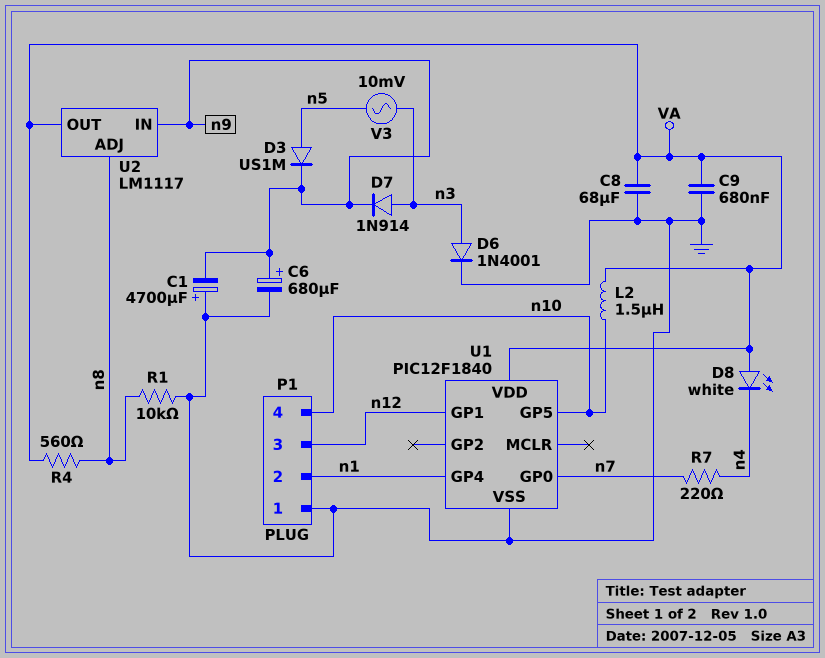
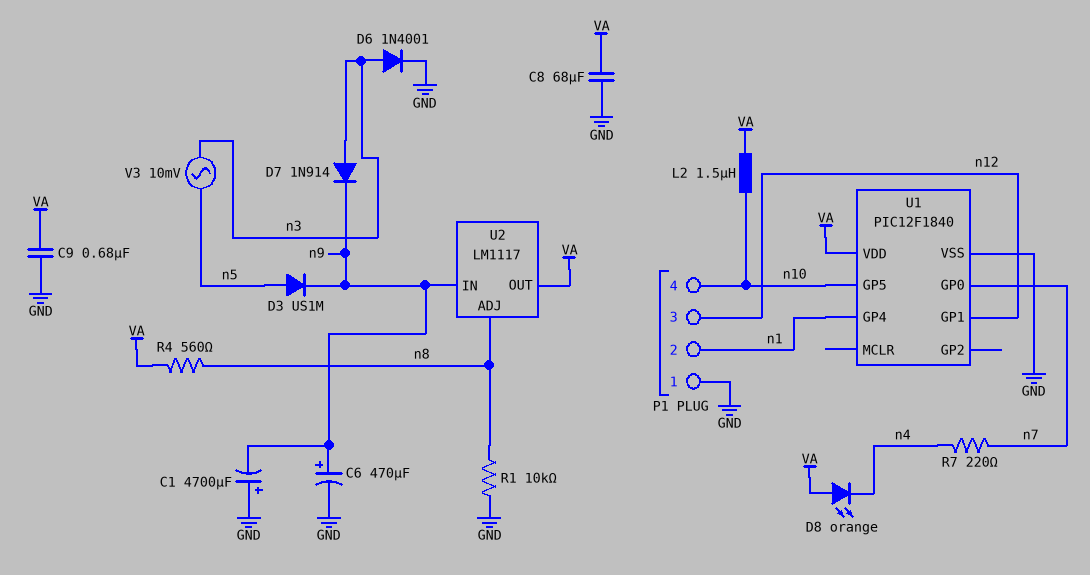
C6: 680uF (plus n9, minus GND) -> 470uF (plus n9, minus GND)
D8: LED white (A VA, K n4) -> LED orange (A VA, K n4)

